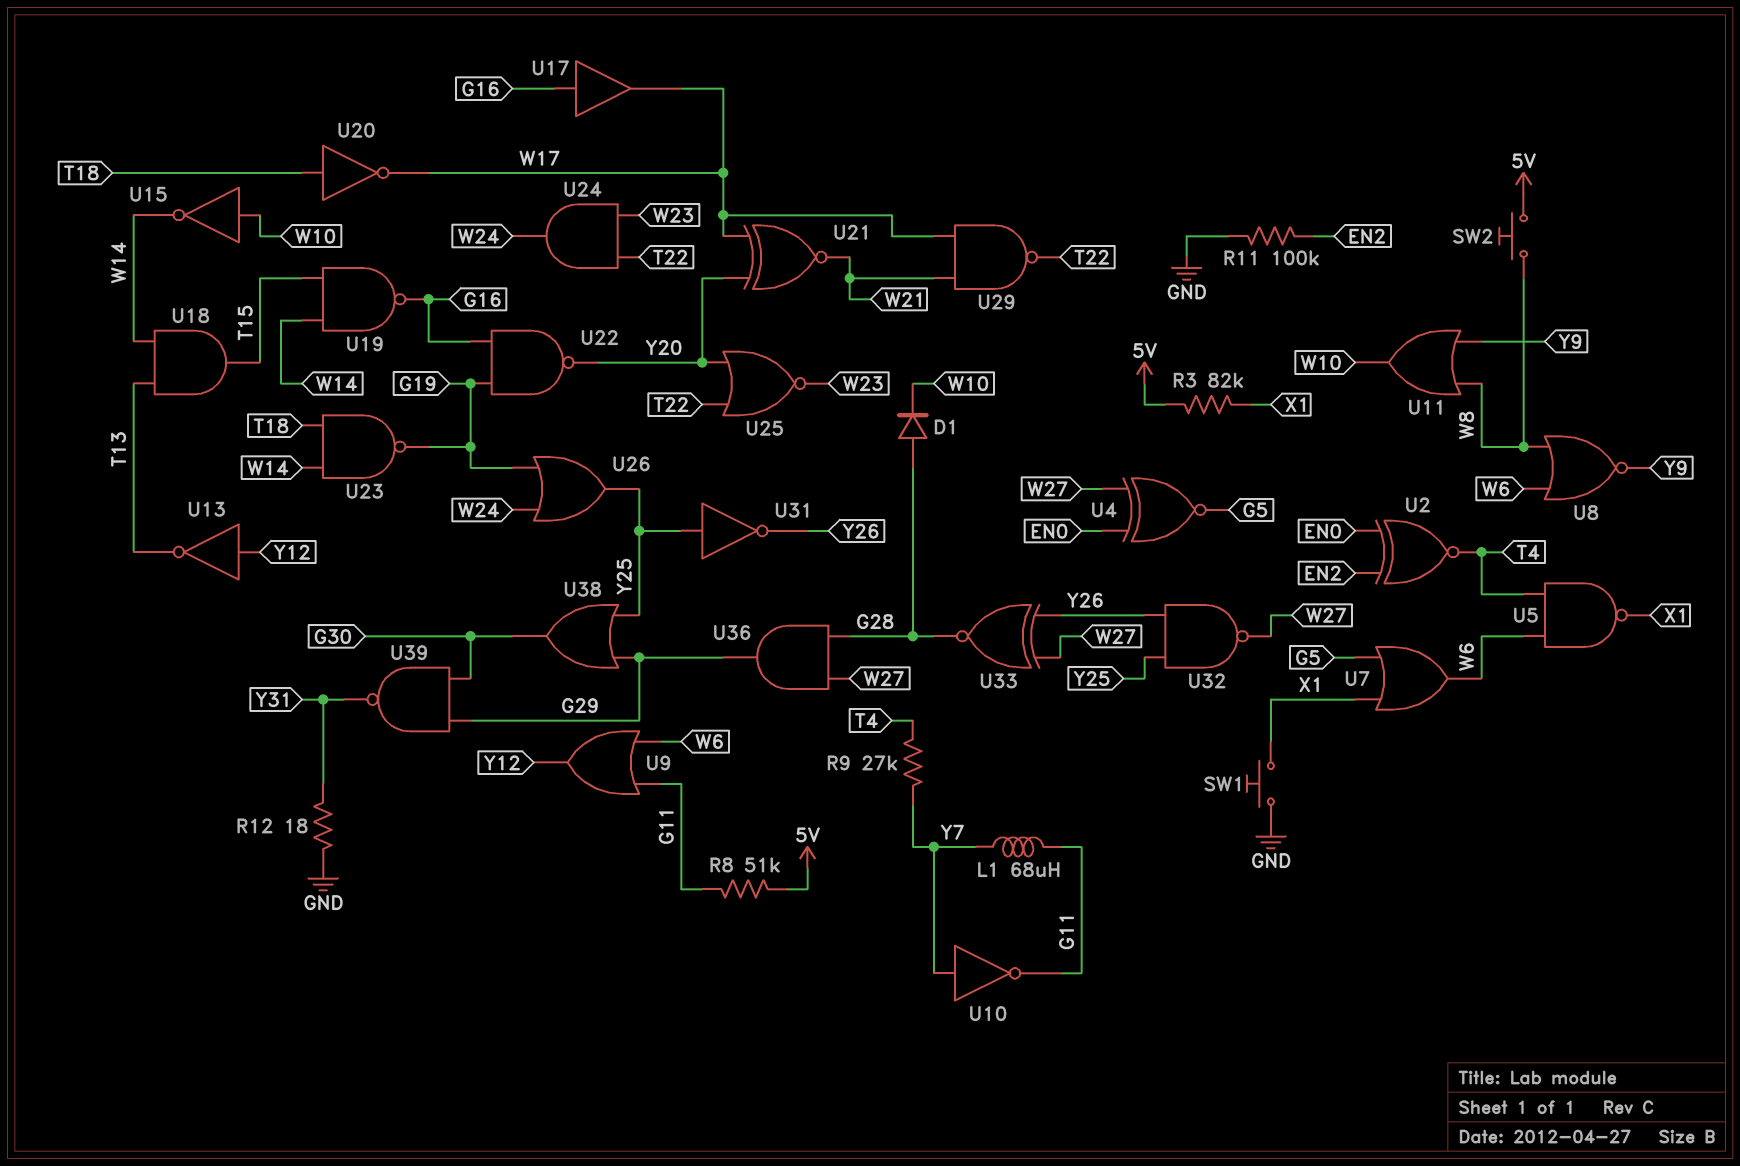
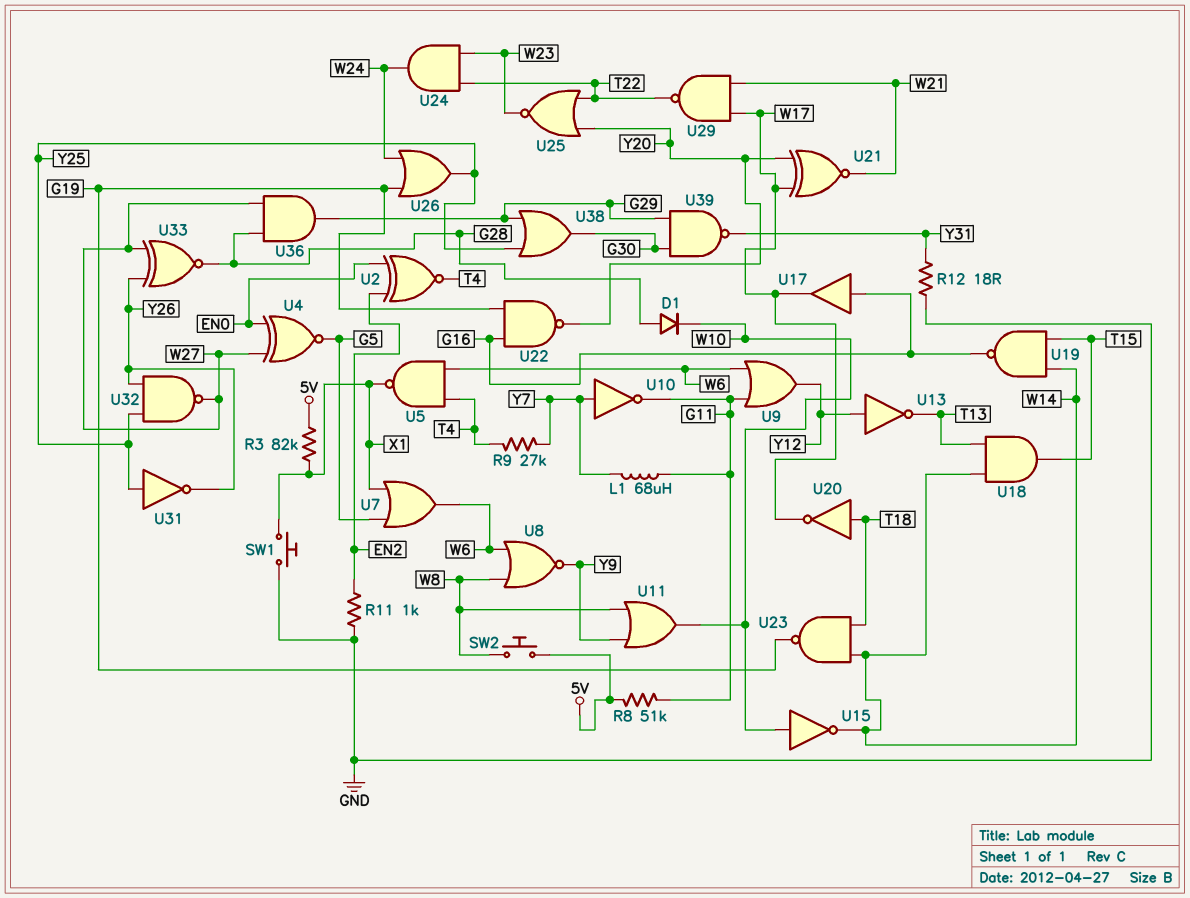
R11: 100k (EN2, GND) -> 1k (EN2, GND)

